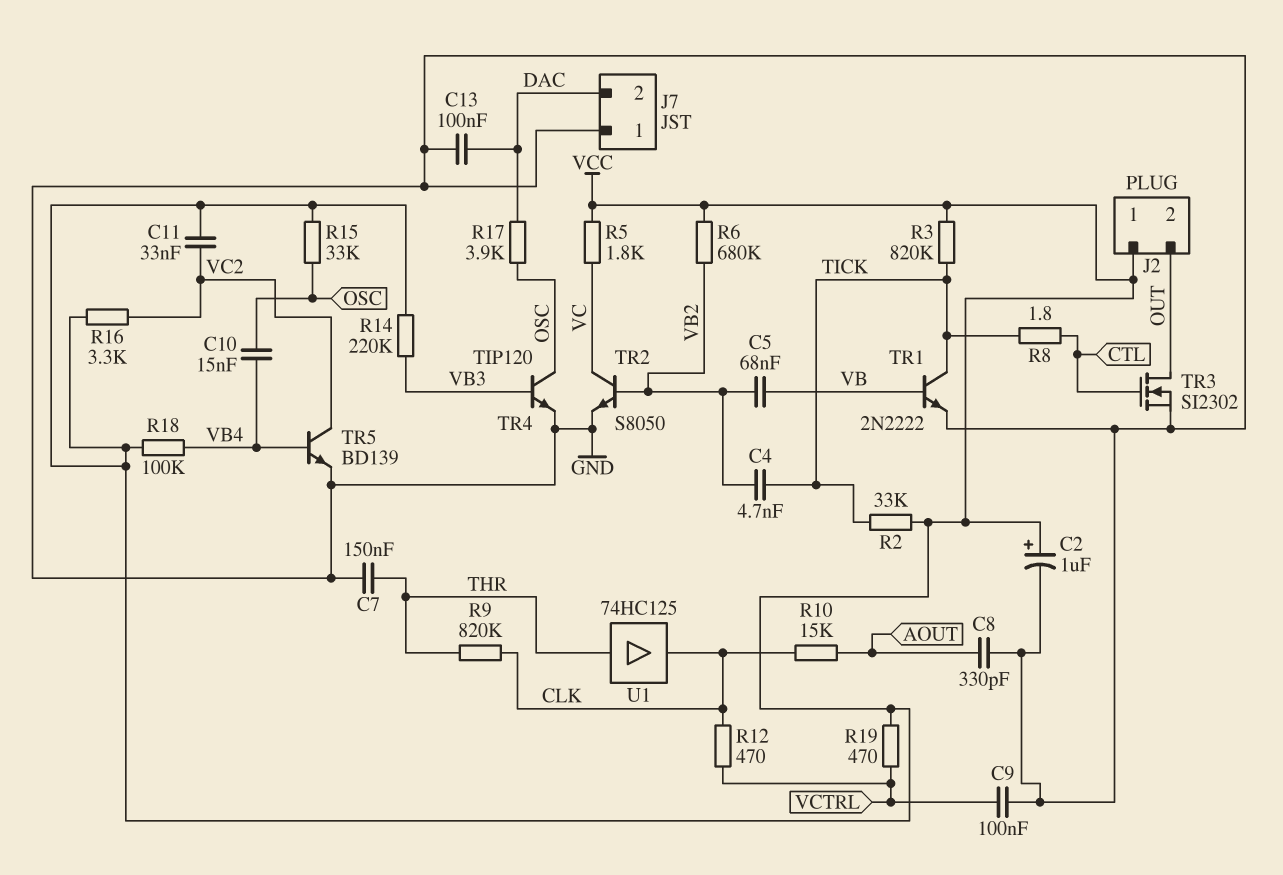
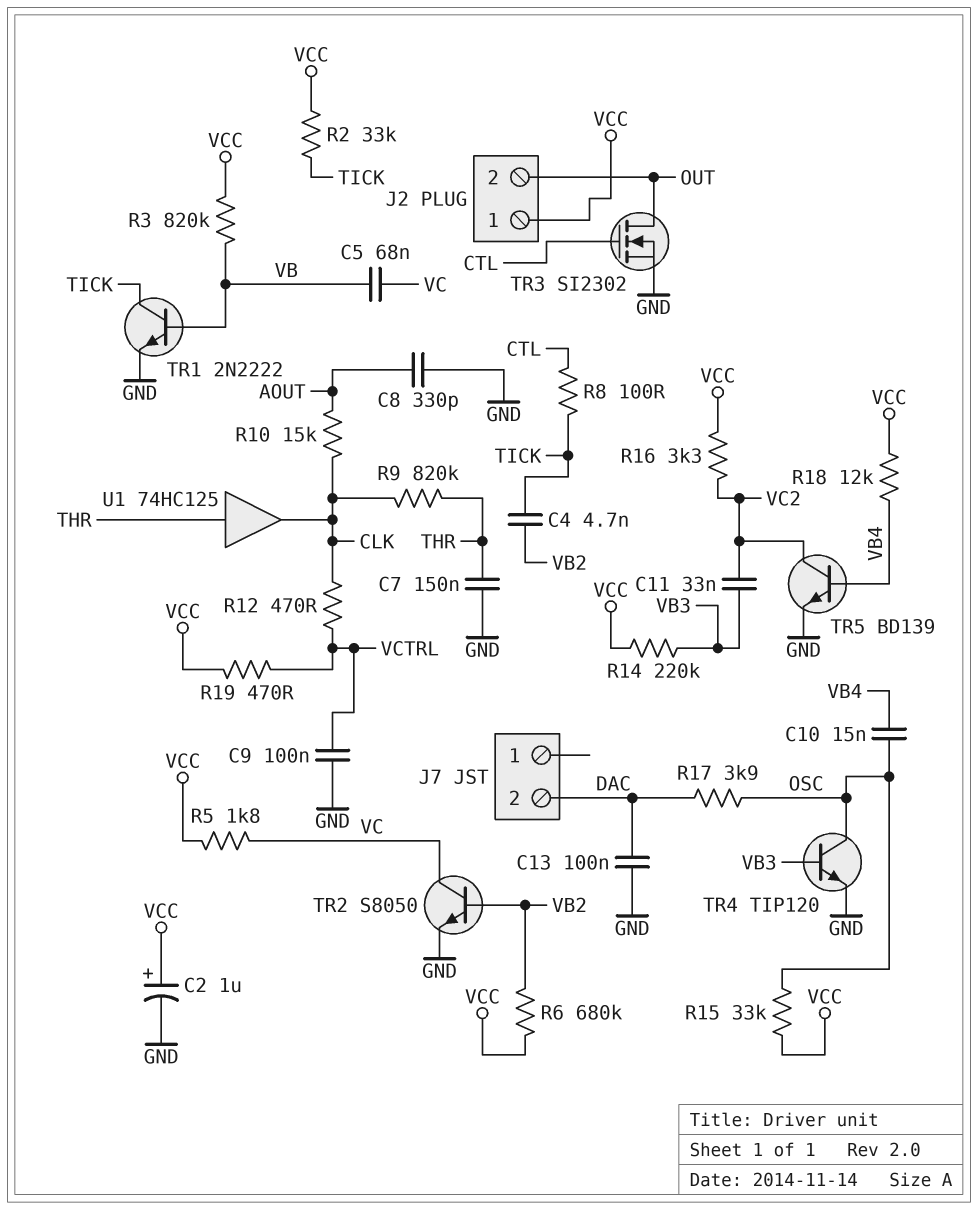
C5: 68nF (VB, VB2) -> 68nF (VB, VC)
C11: 33nF (VC2, VCC) -> 33nF (VB3, VC2)
J7 pin 1: GND -> none
R3: 820k (TICK, VCC) -> 820k (VB, VCC)
R8: 1.8 (CTL, TICK) -> 100 (CTL, TICK)
R18: 100k (VB4, VCC) -> 12k (VB4, VCC)

